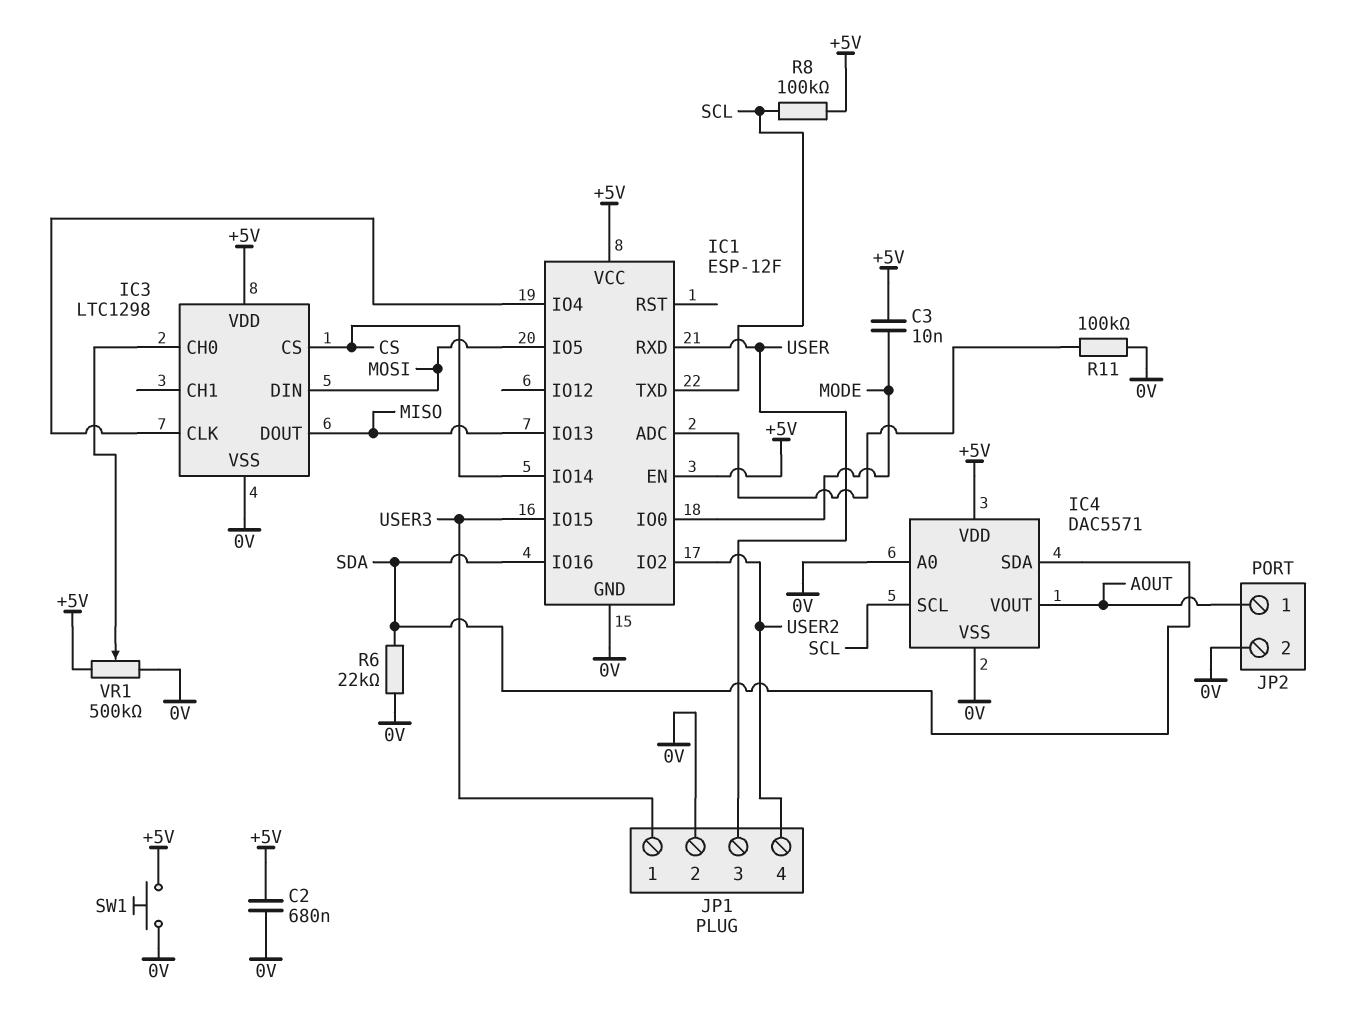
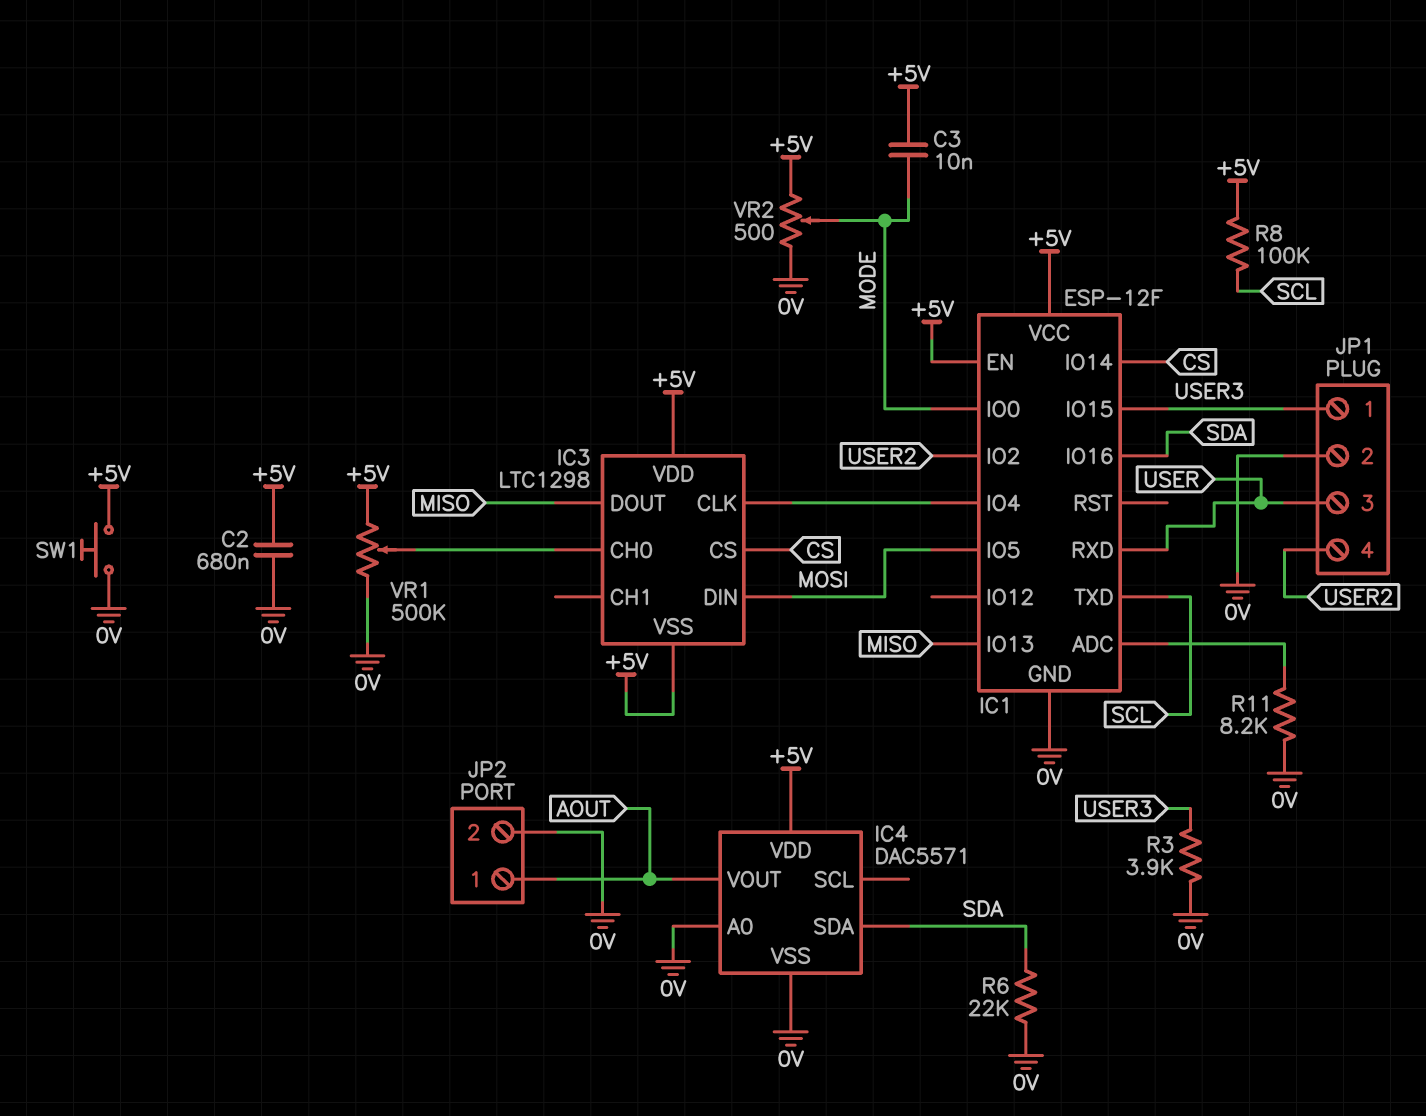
IC3 pin VSS: 0V -> +5V
IC4 pin SCL: SCL -> none
R3: none -> 3.9k (0V, USER3)
R11: 100k (0V, IC1/ADC) -> 8.2k (0V, IC1/ADC)
VR2: none -> 500 (+5V, 0V, wiper MODE)

